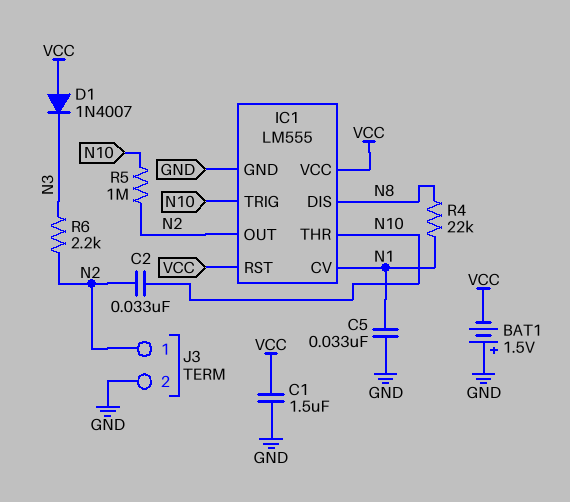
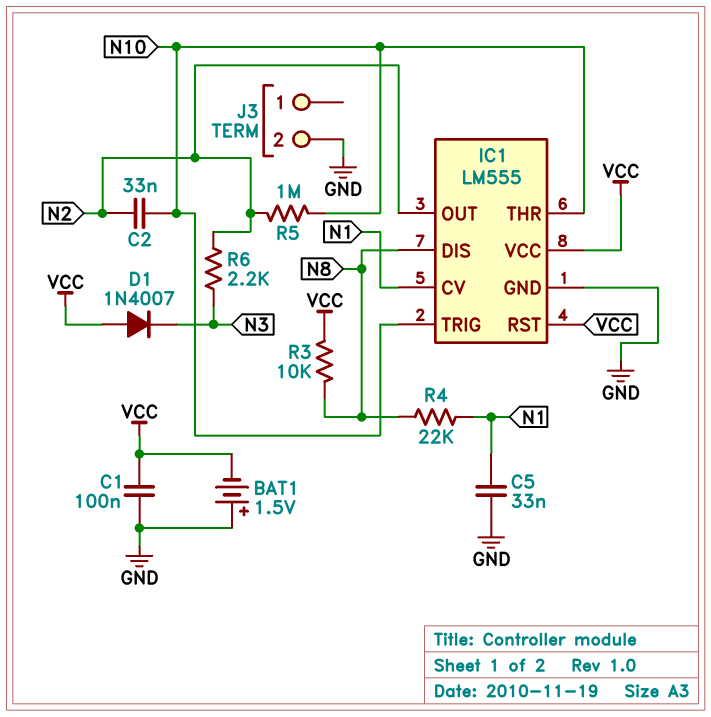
C1: 1.5uF (GND, VCC) -> 100nF (GND, VCC)
J3 pin 1: N2 -> none
R3: none -> 10k (N8, VCC)

